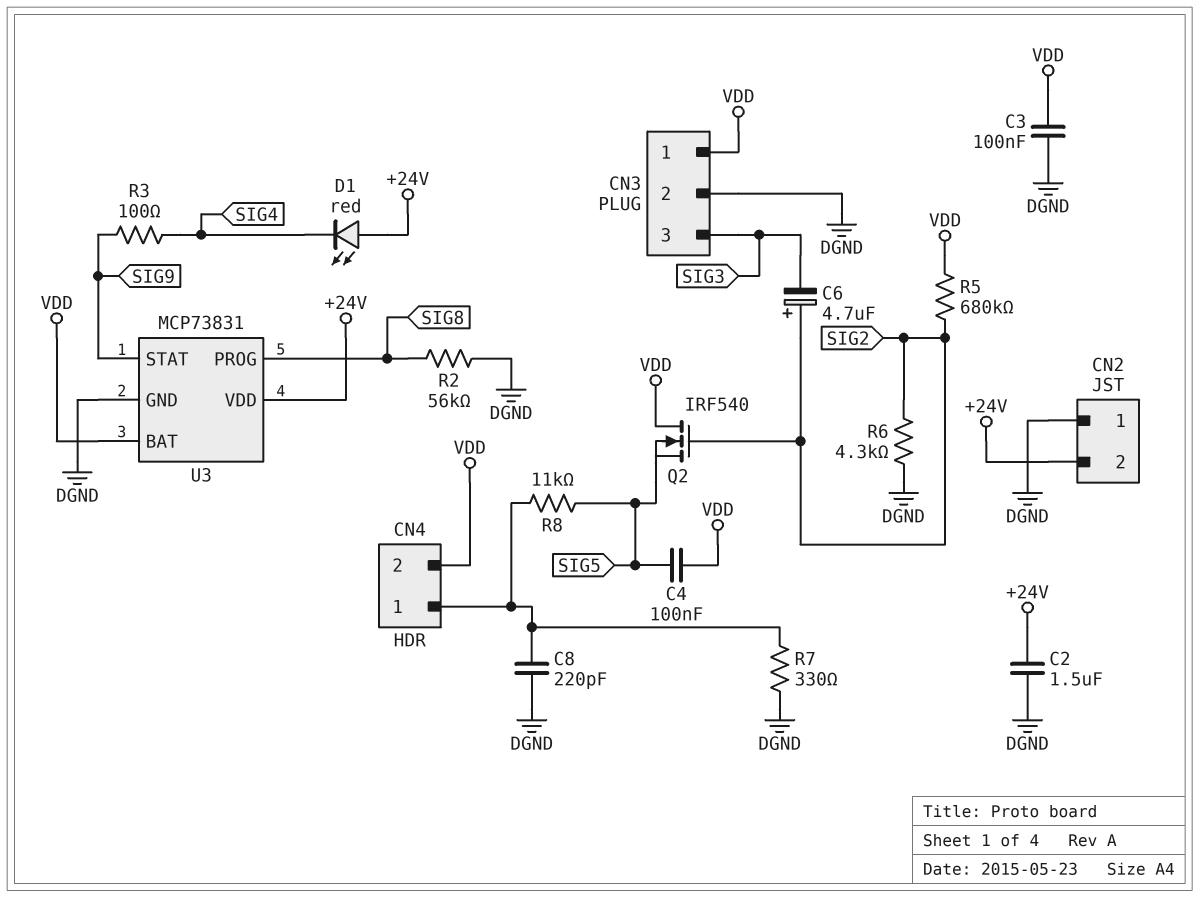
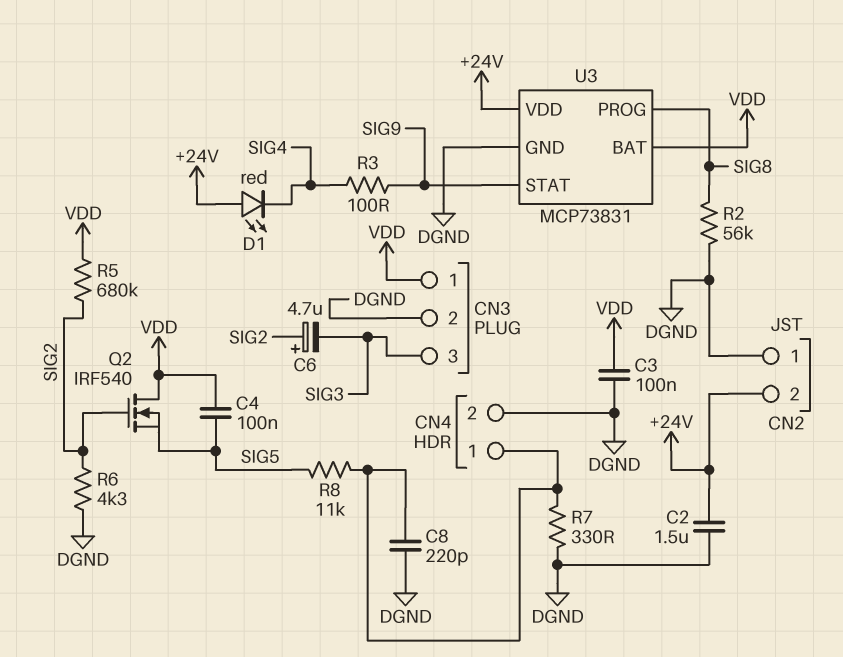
CN4 pin 2: VDD -> DGND

